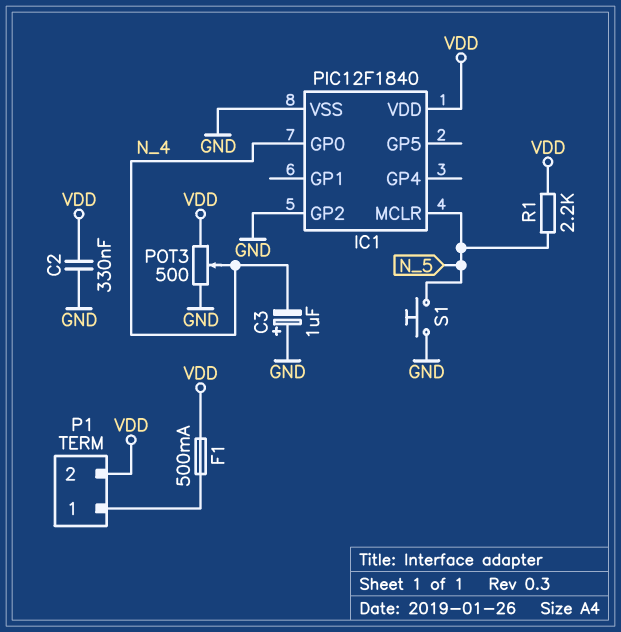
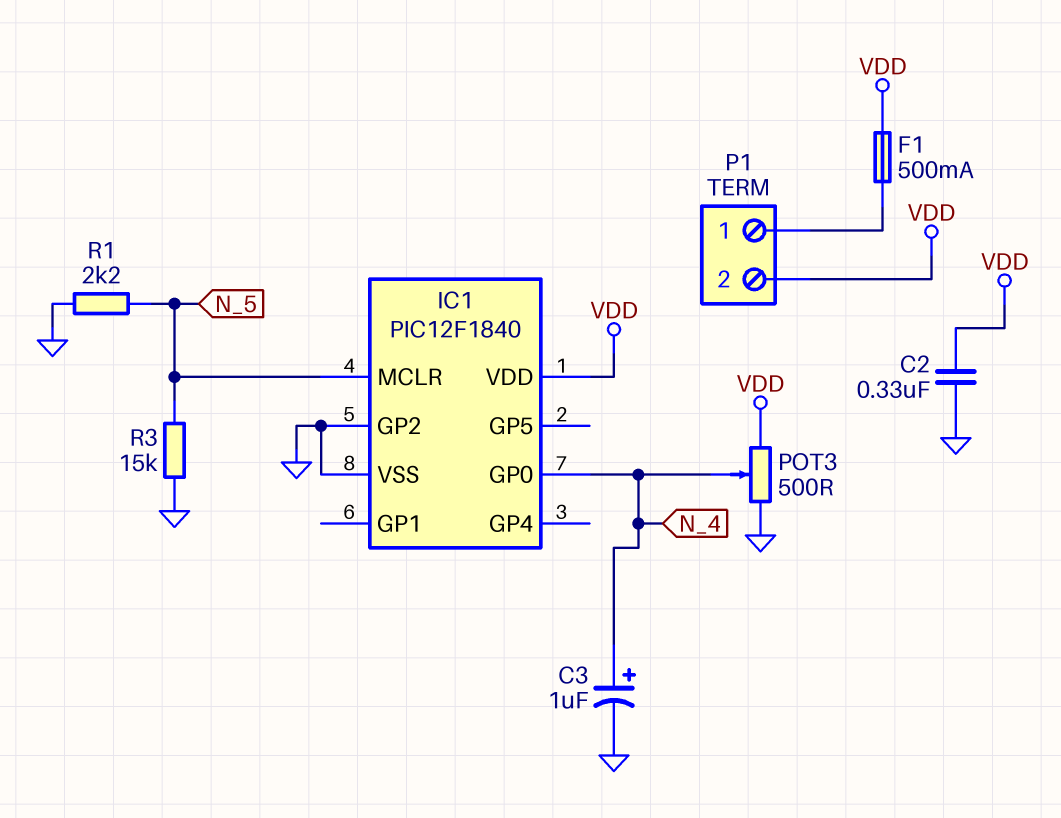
C3: 1uF (plus GND, minus N_4) -> 1uF (plus N_4, minus GND)
R1: 2.2k (N_5, VDD) -> 2.2k (GND, N_5)
R3: none -> 15k (GND, N_5)
S1: button (GND, N_5) -> none

